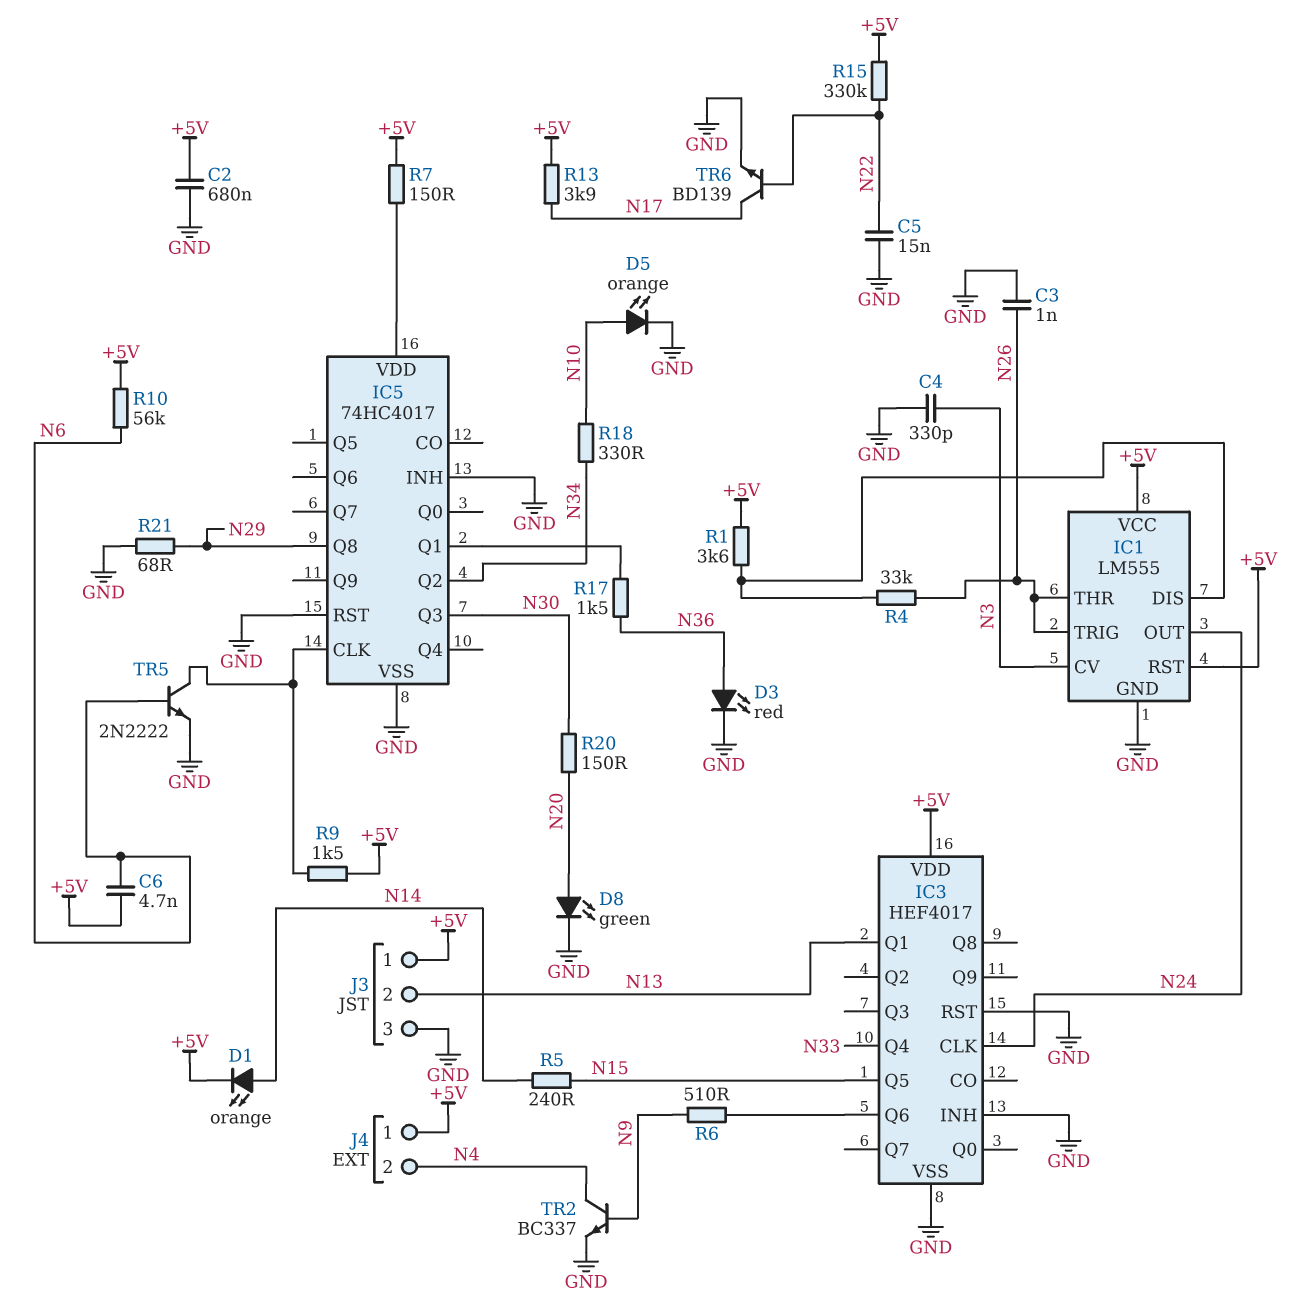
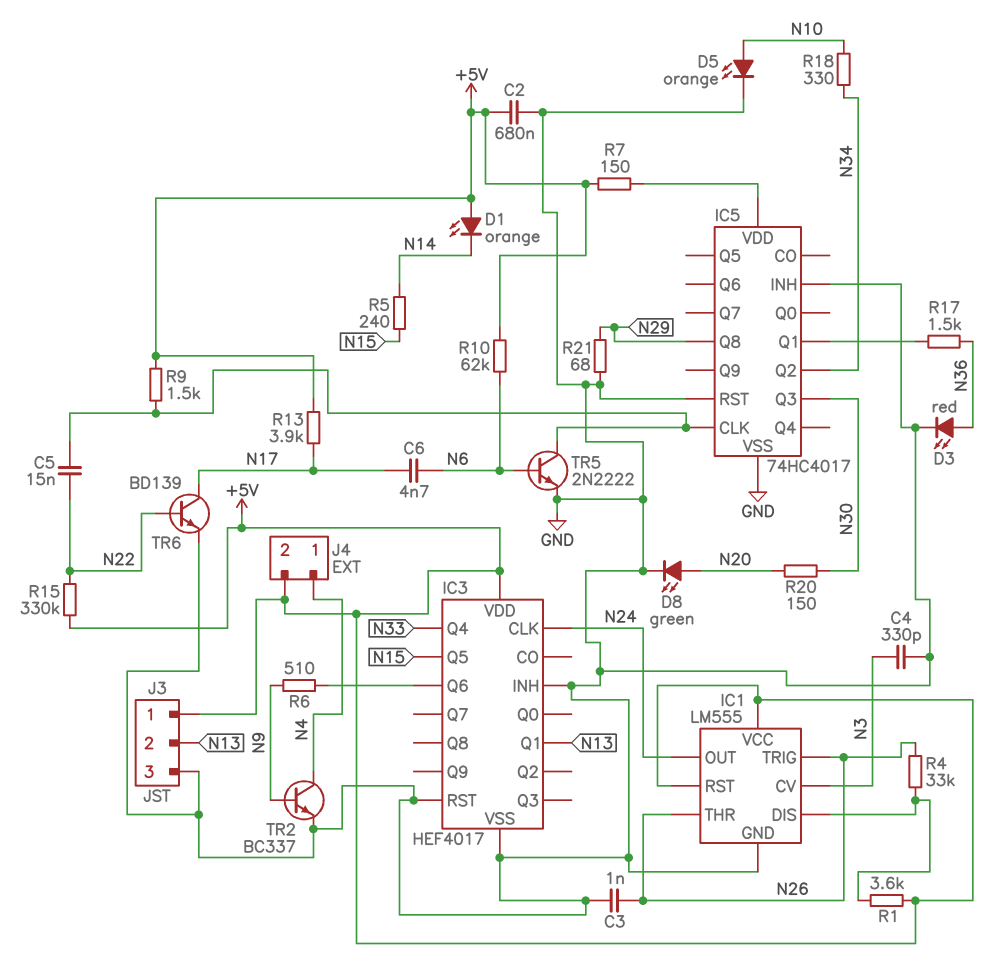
C5: 15nF (GND, N22) -> 15nF (IC5/CLK, N22)
C6: 4.7nF (+5V, N6) -> 4.7nF (N6, N17)
D1: LED orange (A N14, K +5V) -> LED orange (A +5V, K N14)
J4 pin 1: +5V -> N4
J4 pin 2: N4 -> +5V
R10: 56k (+5V, N6) -> 62k (+5V, N6)

